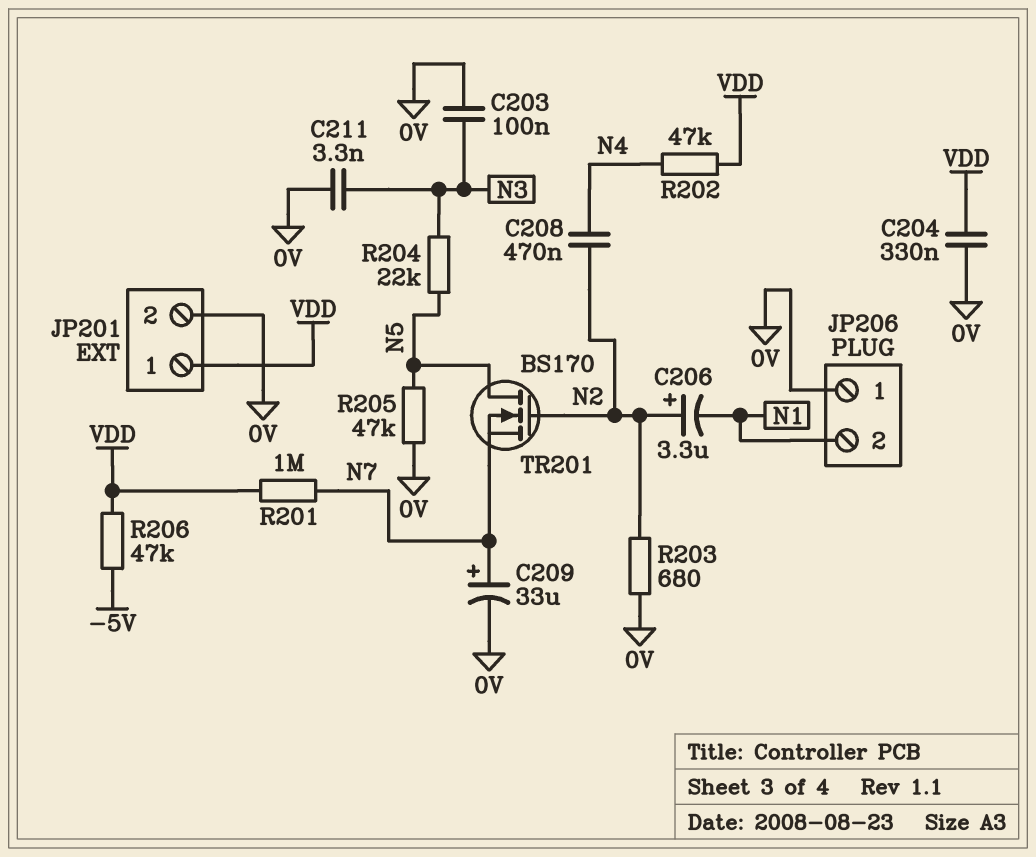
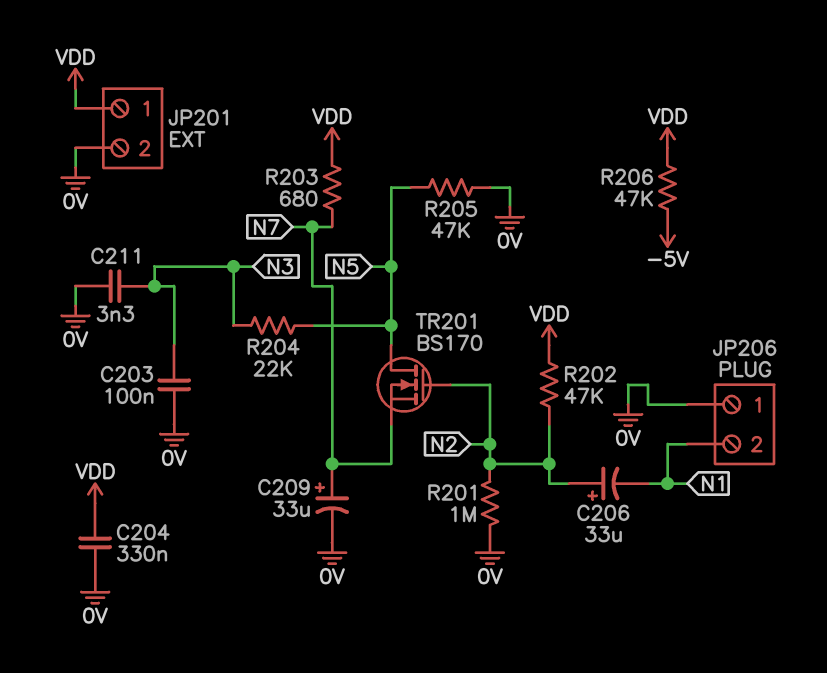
C206: 3.3uF (plus N2, minus N1) -> 33uF (plus N2, minus N1)
C208: 470nF (N2, N4) -> none
R201: 1M (N7, VDD) -> 1M (0V, N2)
R202: 47k (N4, VDD) -> 47k (N2, VDD)
R203: 680 (0V, N2) -> 680 (N7, VDD)

